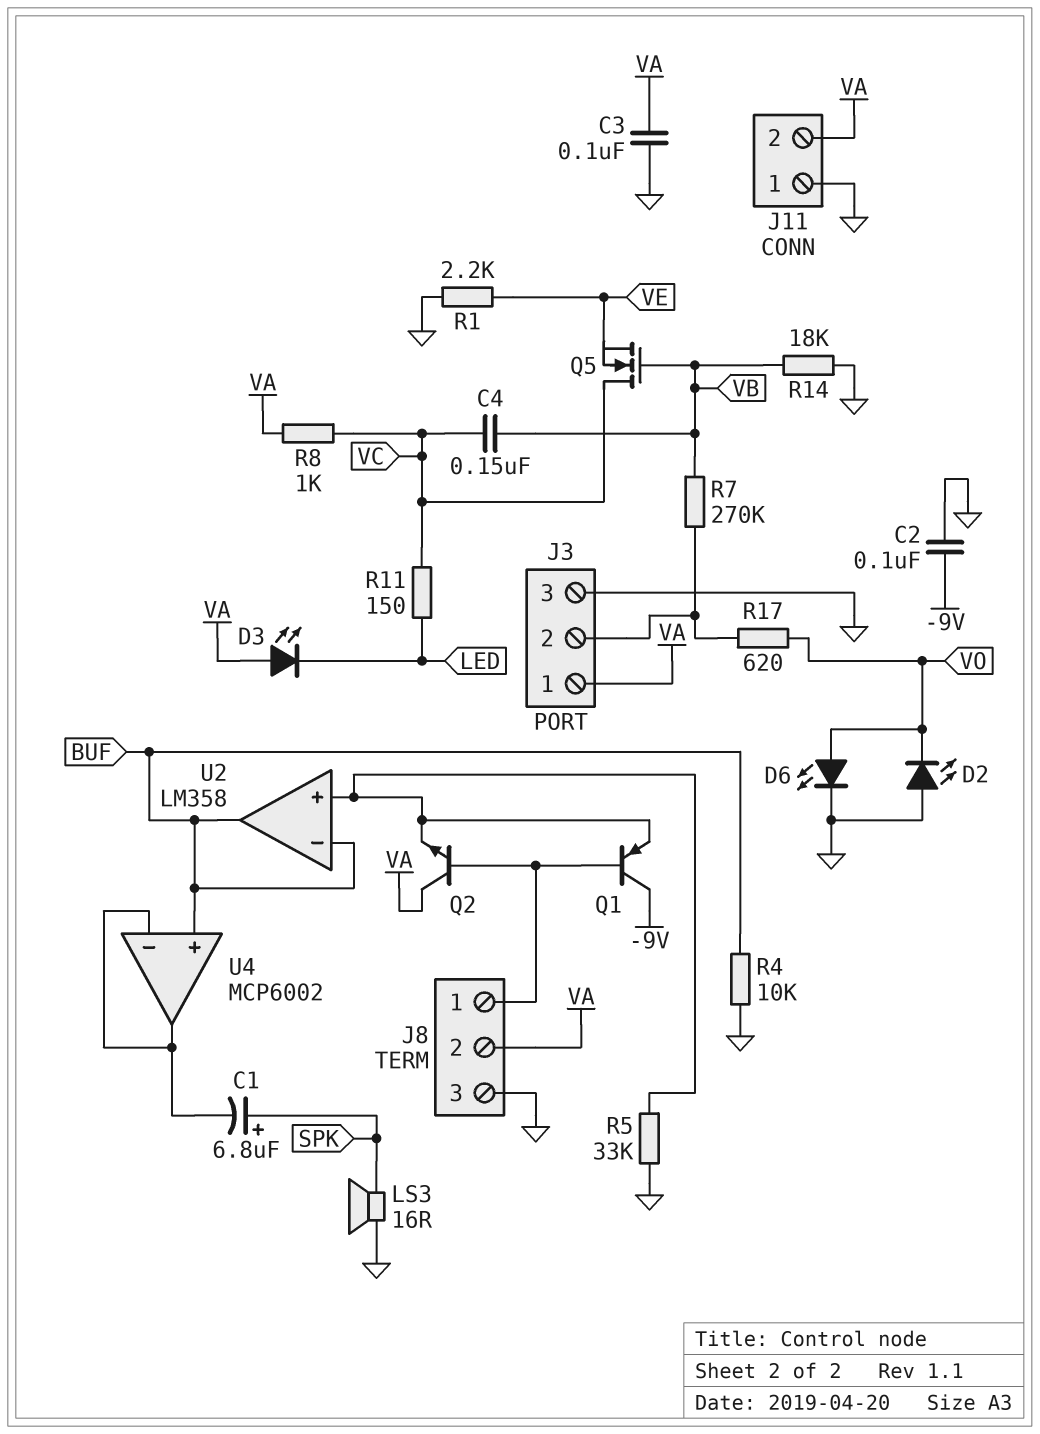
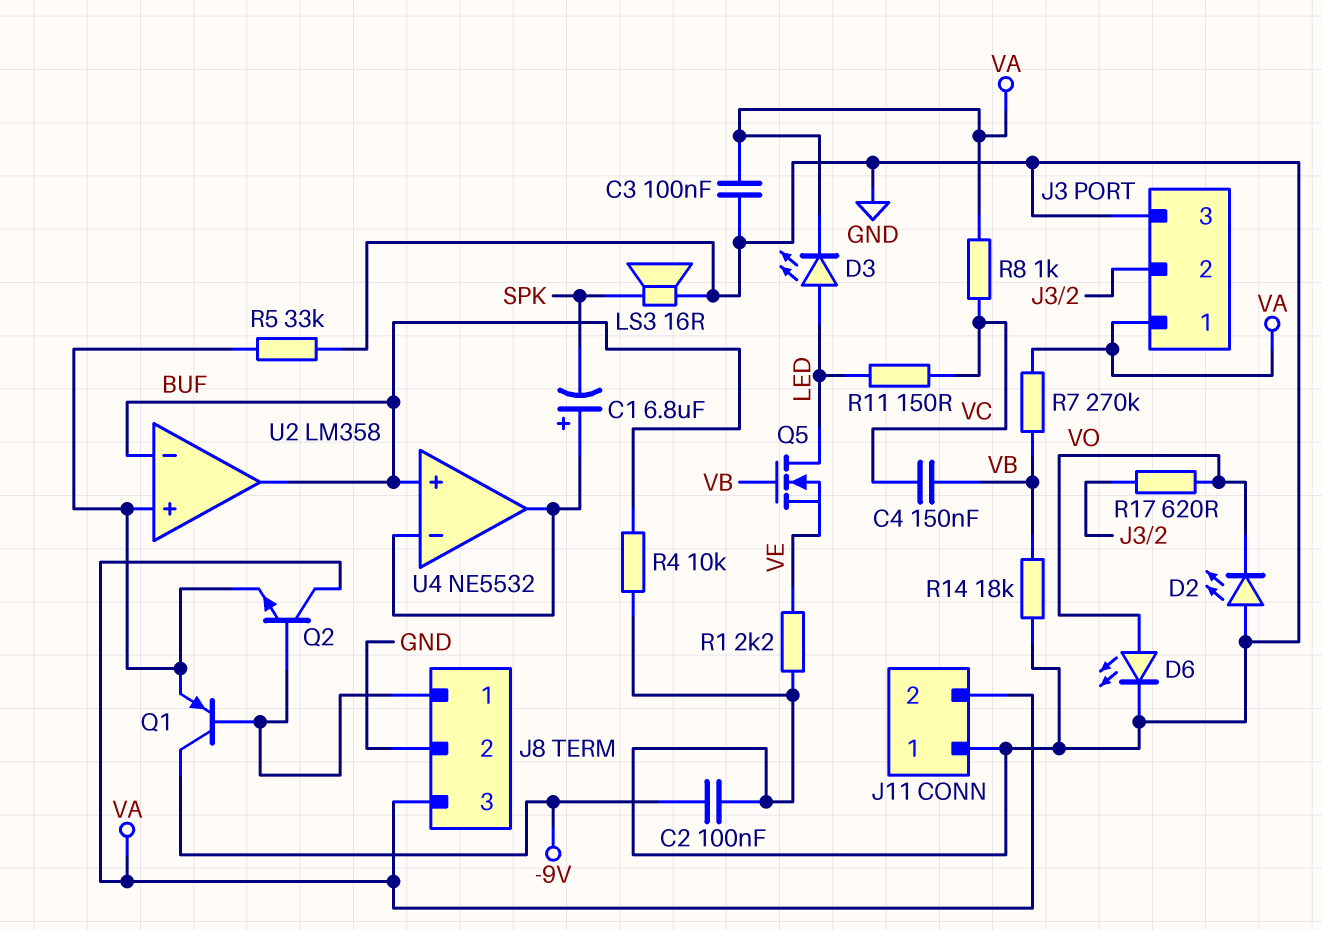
C1: 6.8uF (plus SPK, minus U4/in-) -> 6.8uF (plus U4/in-, minus SPK)
D3: LED (A VA, K LED) -> LED (A LED, K VA)
J8 pin 2: VA -> GND
J8 pin 3: GND -> VA
Q5: NMOS (G VB, D VC, S VE) -> NMOS (G VB, D LED, S VE)
R7: 270k (J3/2, VB) -> 270k (VA, VB)
U4: MCP6002 -> NE5532

